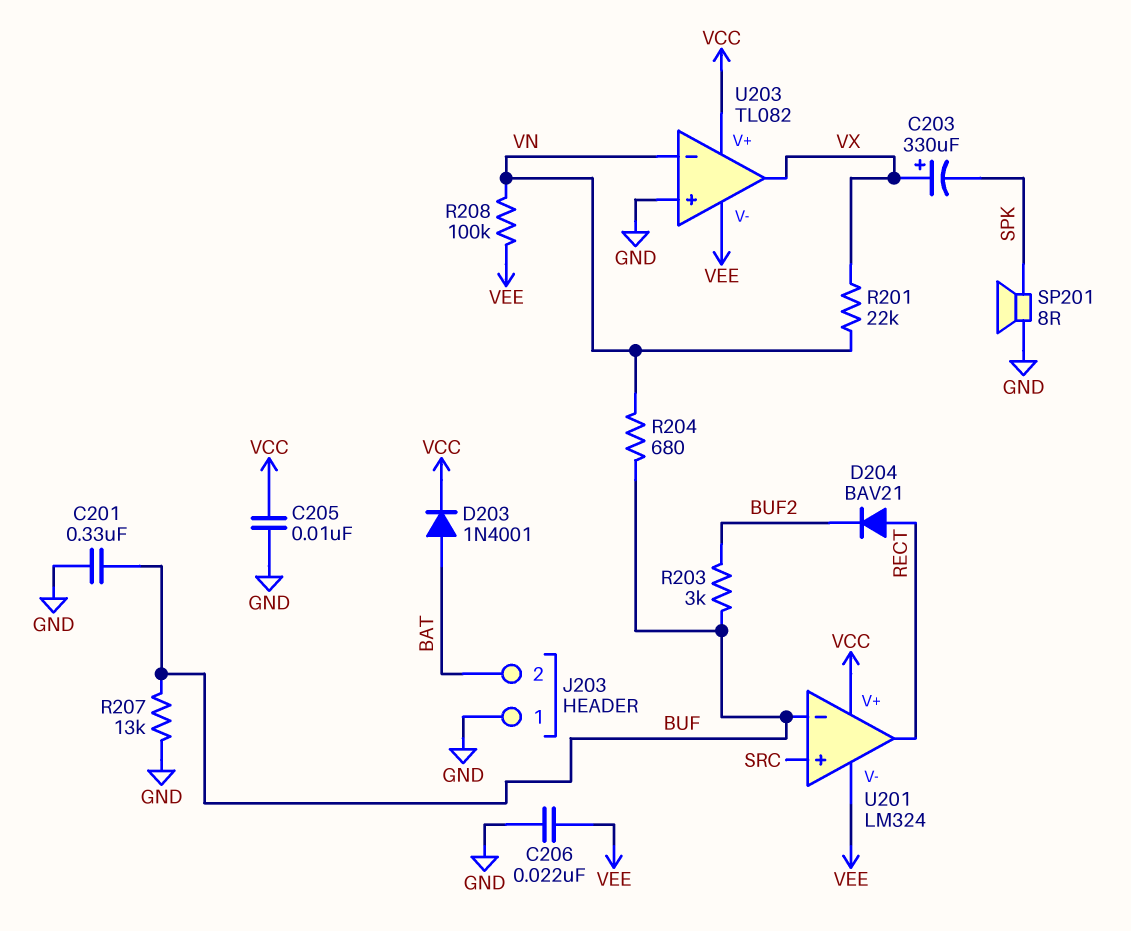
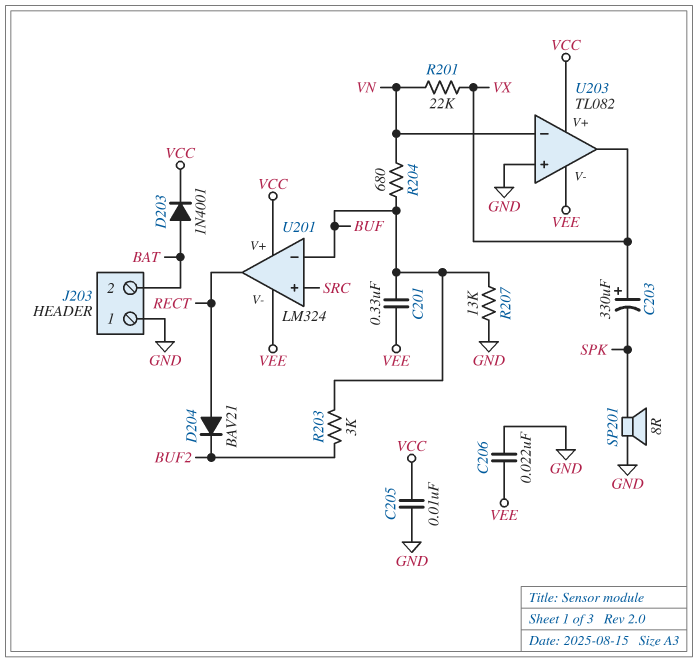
C201: 330nF (BUF, GND) -> 330nF (BUF, VEE)
R208: 100k (VEE, VN) -> none

